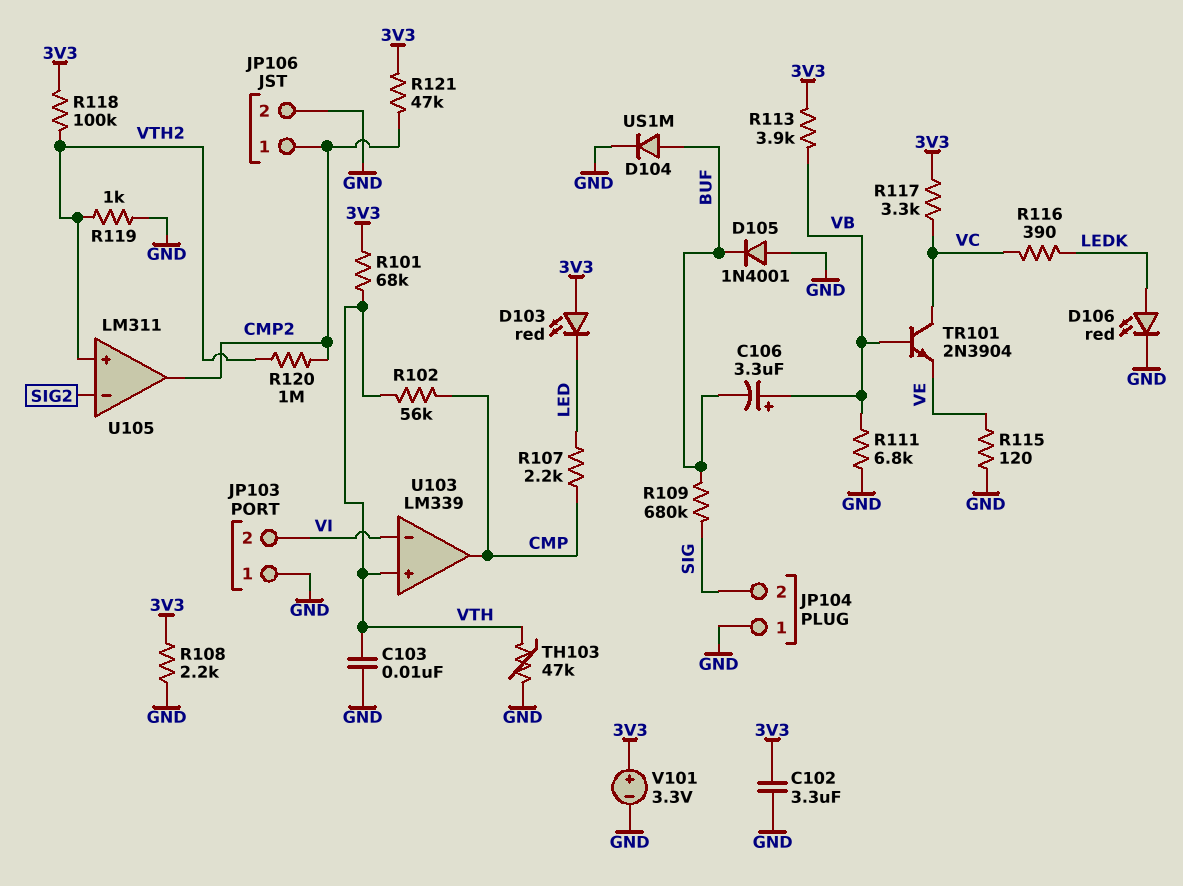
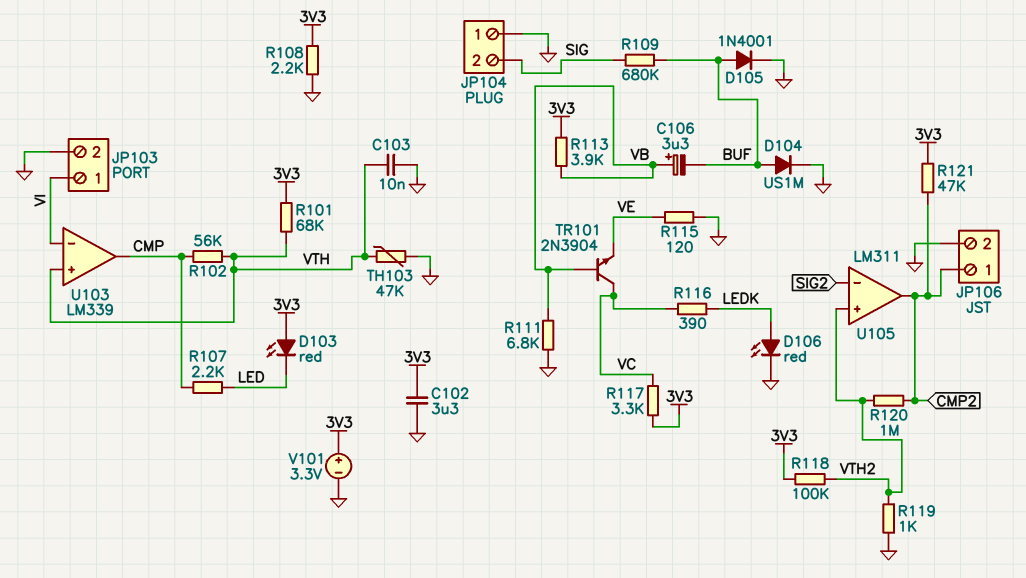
D105: diode 1N4001 (A GND, K BUF) -> diode 1N4001 (A BUF, K GND)
JP103 pin 1: GND -> VI
JP103 pin 2: VI -> GND

